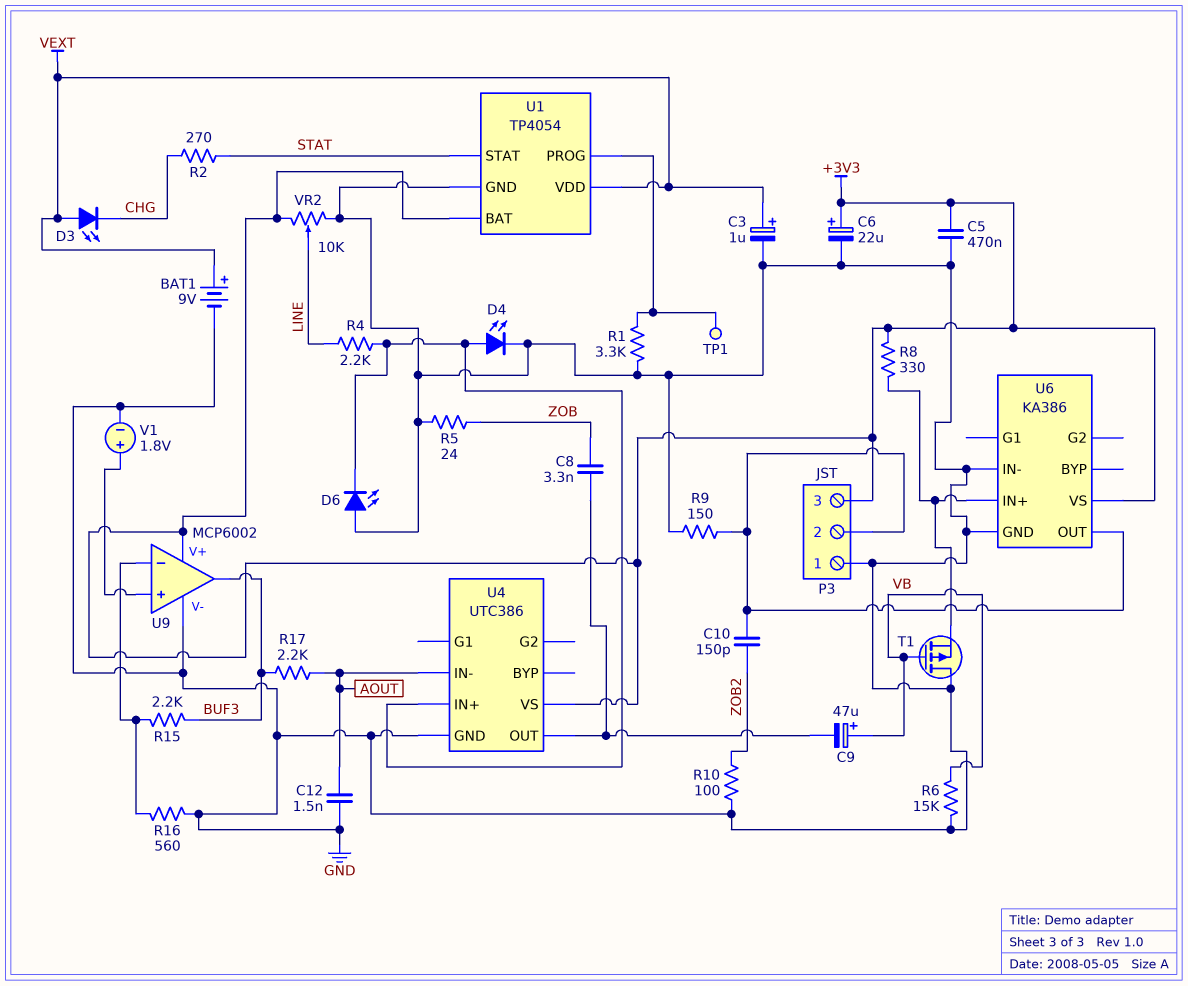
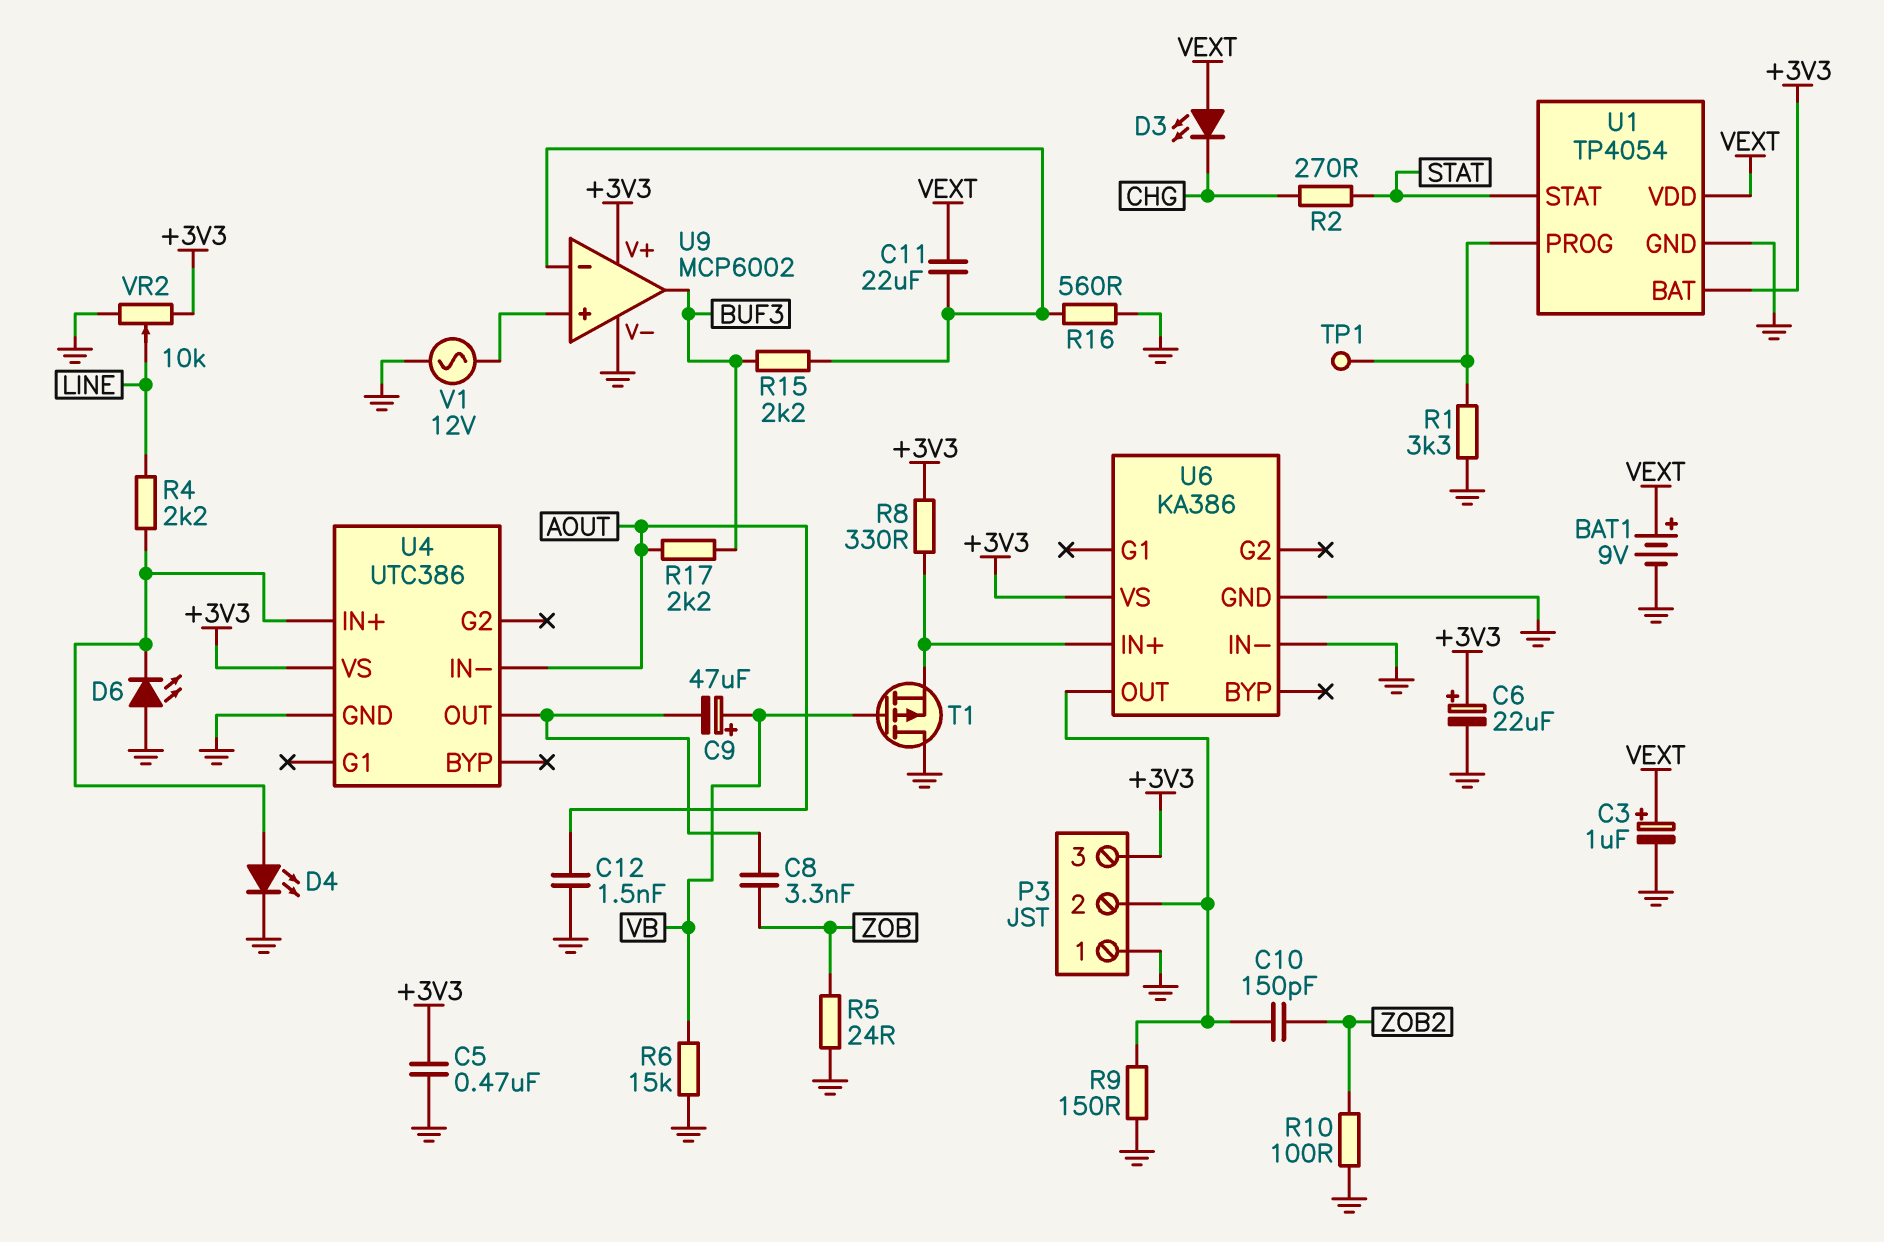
C11: none -> 22uF (U9/in-, VEXT)
V1: 1.8V (plus U9/in+, minus GND) -> AC 12V (GND, U9/in+)

